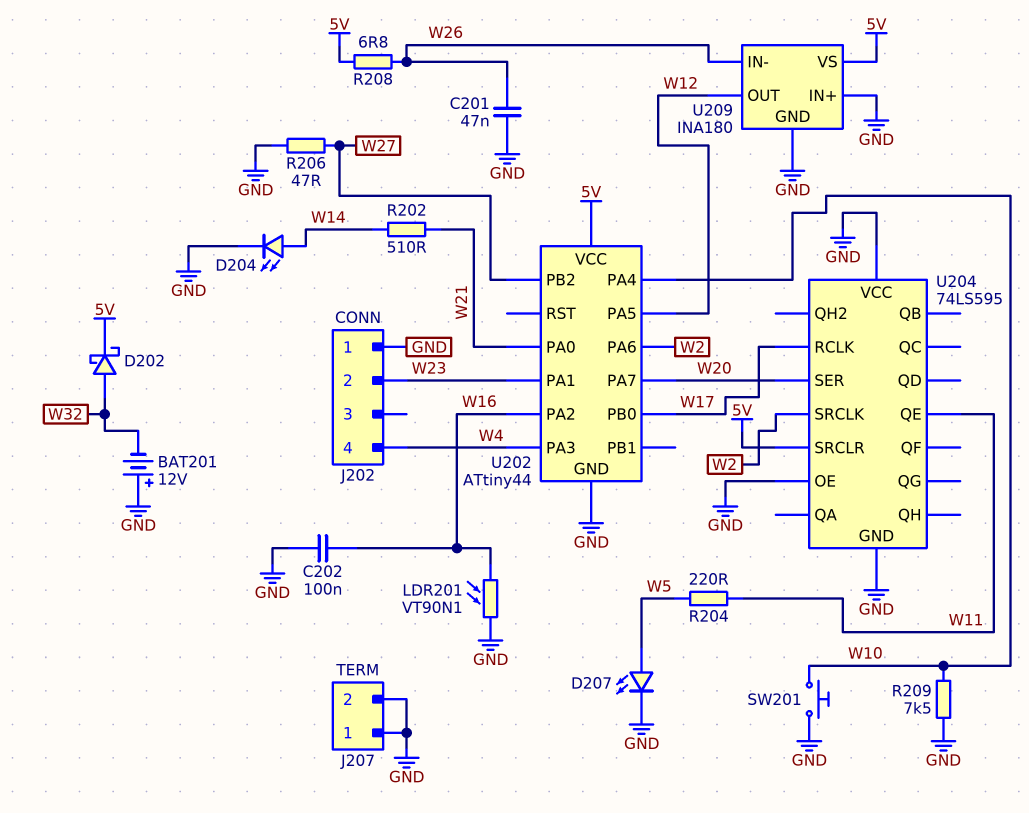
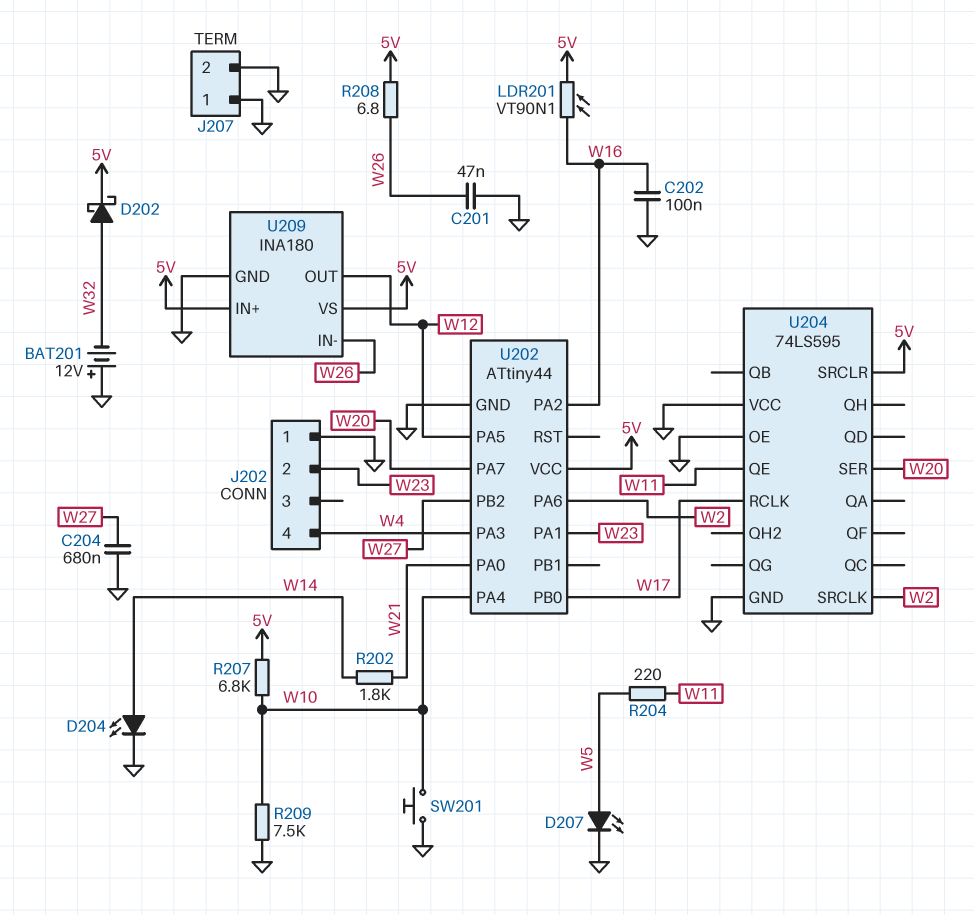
C204: none -> 680nF (GND, W27)
LDR201: VT90N1 (GND, W16) -> VT90N1 (5V, W16)
R202: 510 (W14, W21) -> 1.8k (W14, W21)
R206: 47 (GND, W27) -> none
R207: none -> 6.8k (5V, W10)
U209 pin IN+: GND -> 5V

